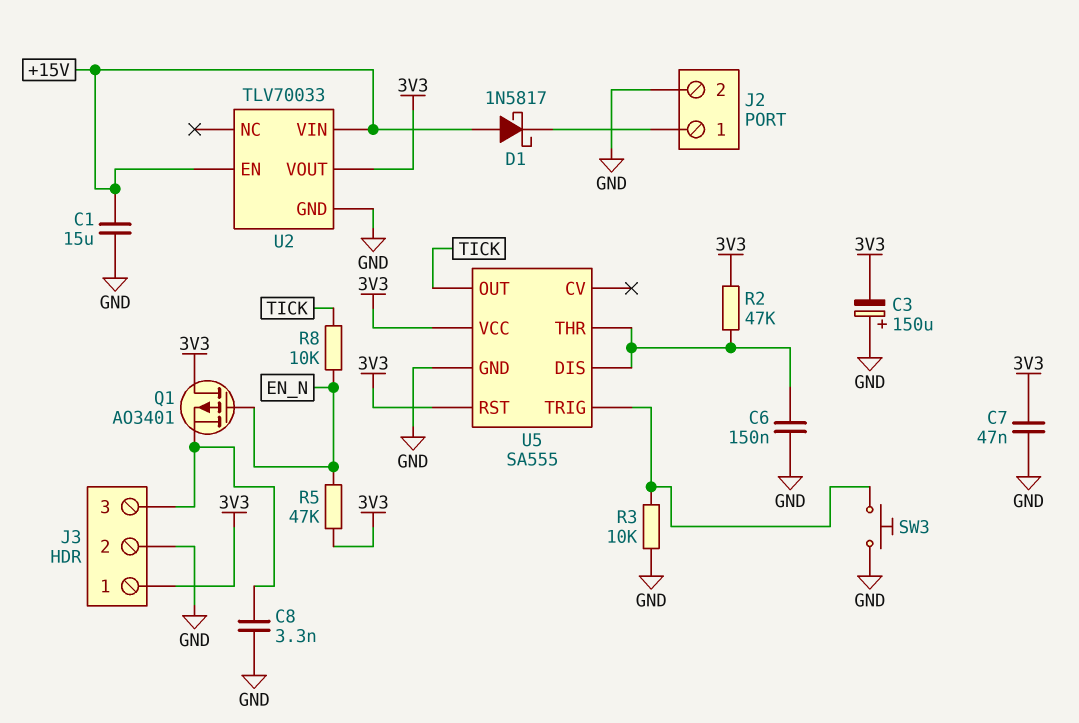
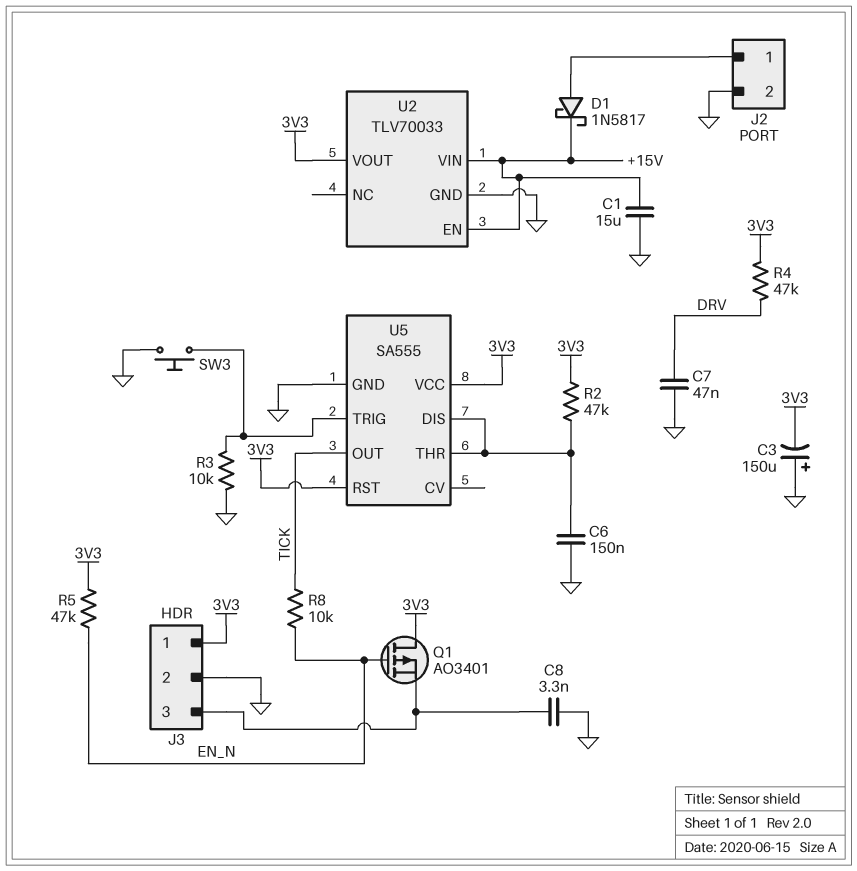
C7: 47nF (3V3, GND) -> 47nF (DRV, GND)
D1: schottky 1N5817 (A +15V, K J2/1) -> schottky 1N5817 (A J2/1, K +15V)
R4: none -> 47k (3V3, DRV)

